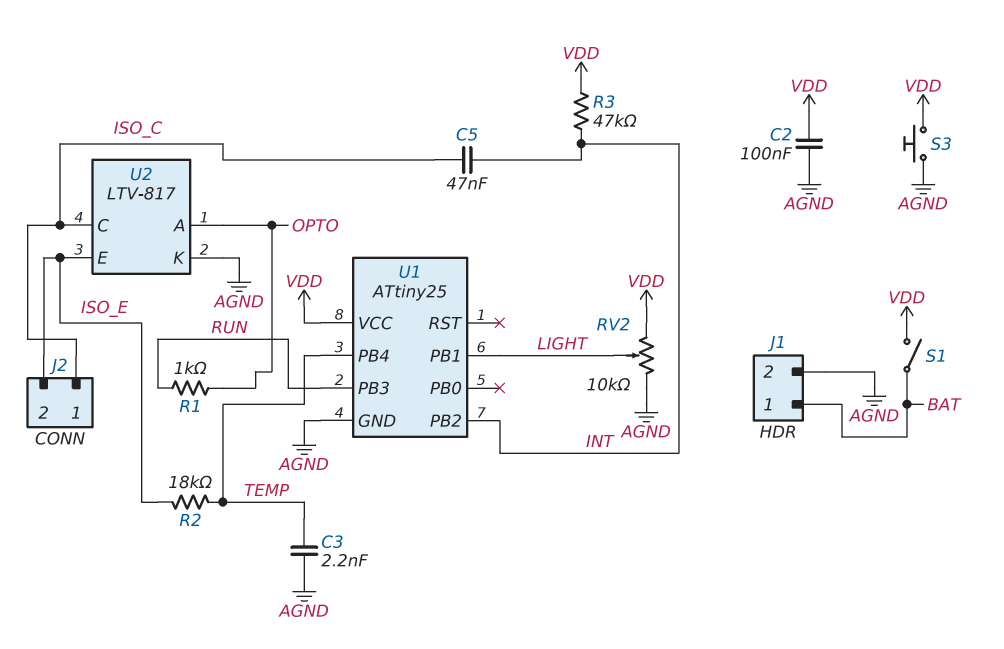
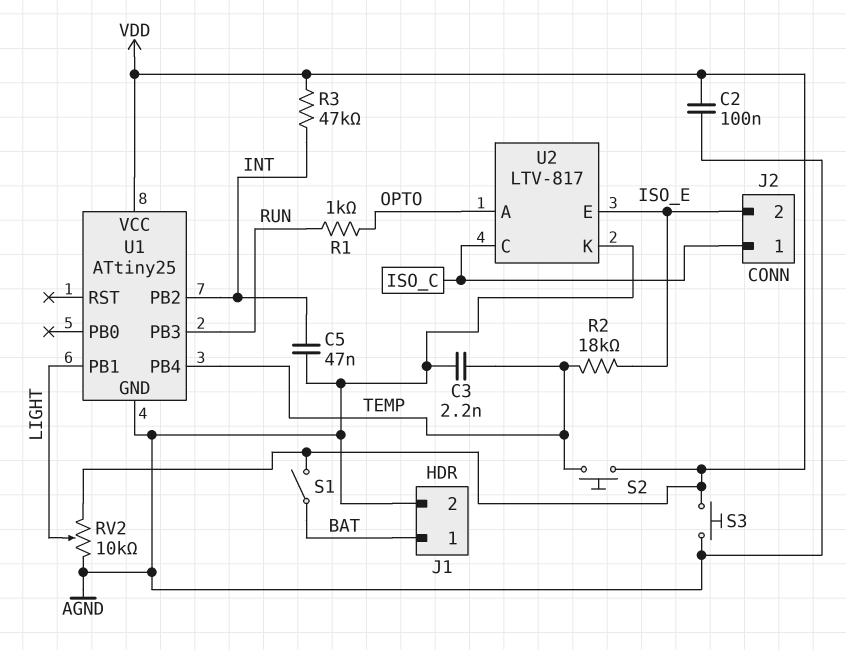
C5: 47nF (INT, ISO_C) -> 47nF (AGND, INT)
S2: none -> button (TEMP, VDD)

